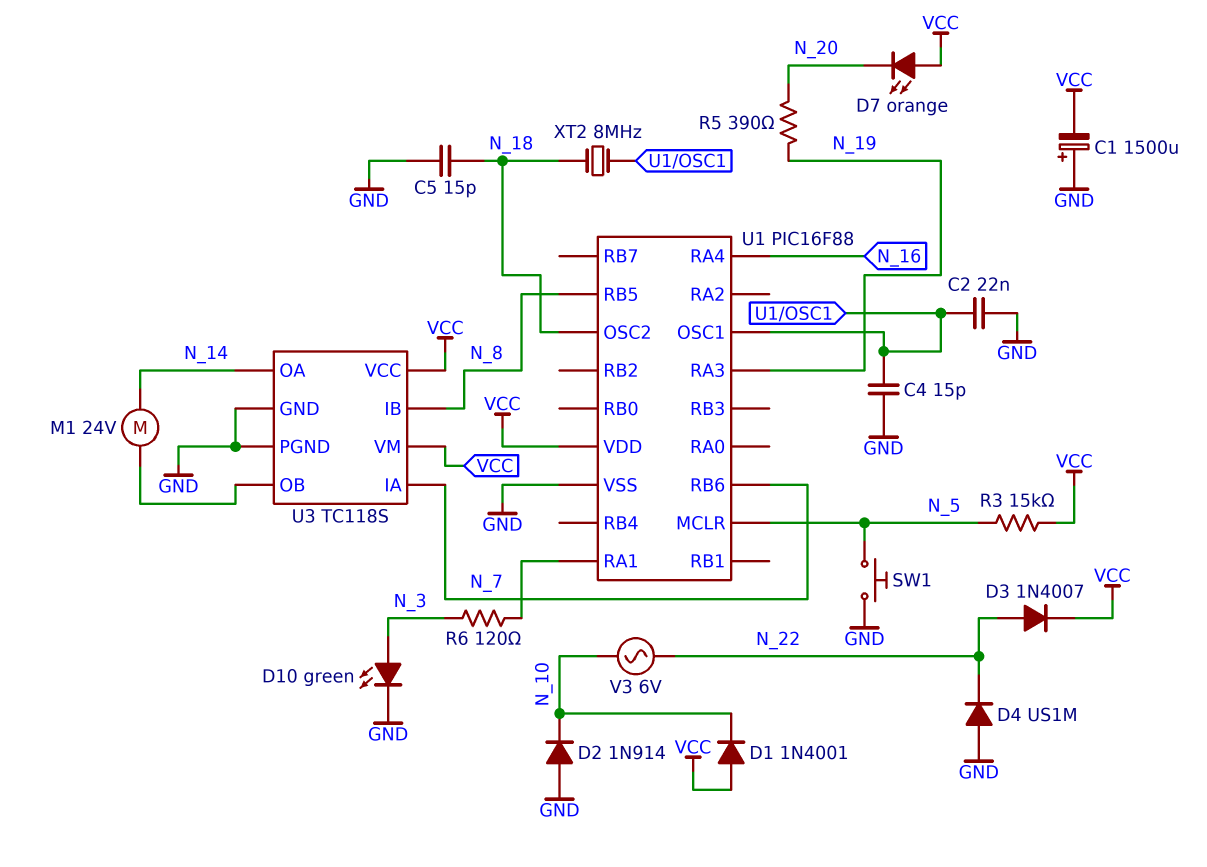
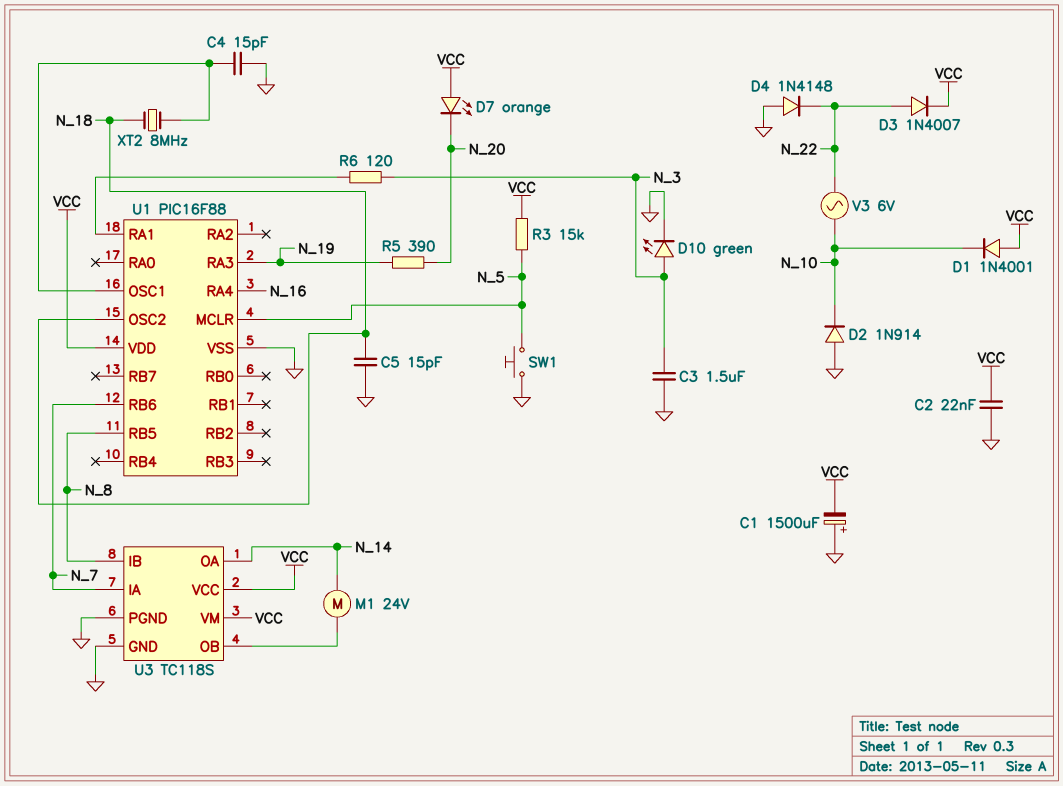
C2: 22nF (GND, U1/OSC1) -> 22nF (GND, VCC)
C3: none -> 1.5uF (GND, N_3)
D4: diode US1M (A GND, K N_22) -> diode 1N4148 (A GND, K N_22)

